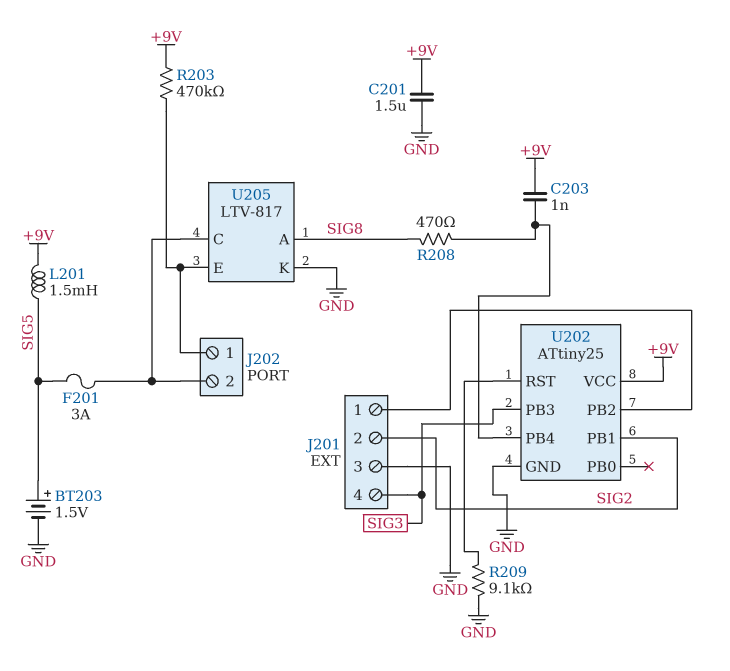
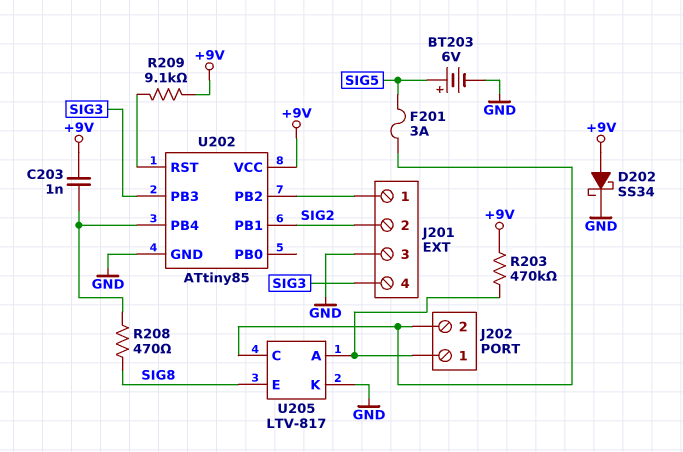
BT203: 1.5V (plus SIG5, minus GND) -> 6V (plus SIG5, minus GND)
C201: 1.5uF (+9V, GND) -> none
D202: none -> schottky SS34 (A +9V, K GND)
L201: 1.5mH (+9V, SIG5) -> none
R209: 9.1k (GND, U202/RST) -> 9.1k (+9V, U202/RST)
U202: ATtiny25 -> ATtiny85
U205 pin A: SIG8 -> J202/1
U205 pin E: J202/1 -> SIG8

